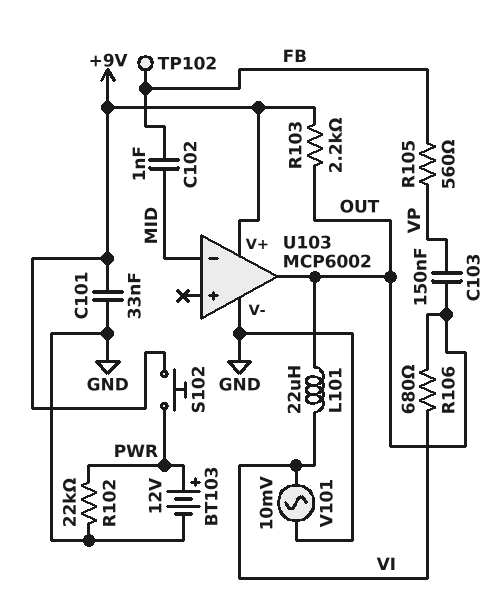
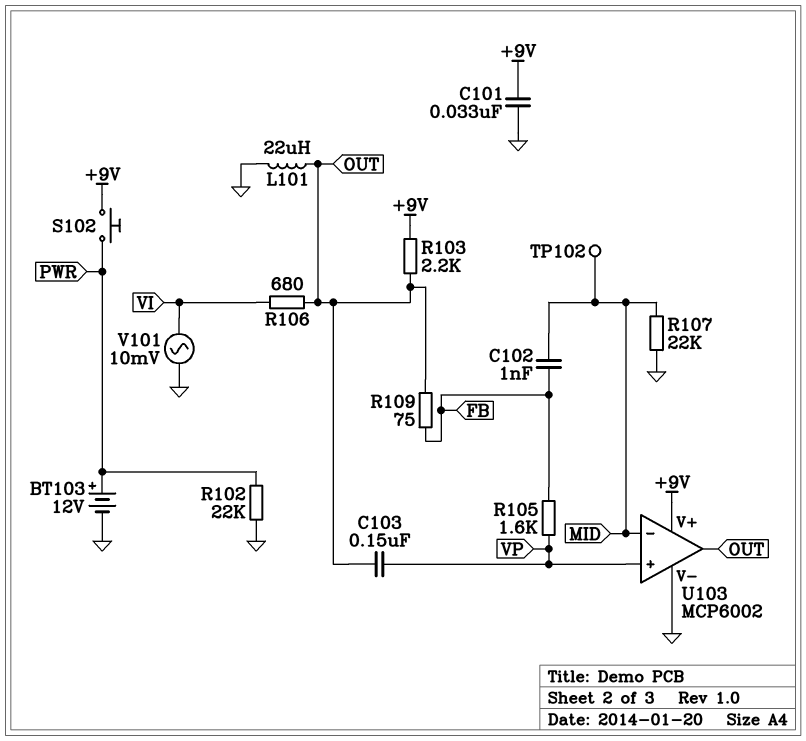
L101: 22uH (OUT, VI) -> 22uH (GND, OUT)
R105: 560 (FB, VP) -> 1.6k (FB, VP)
R107: none -> 22k (GND, MID)
R109: none -> 75 (FB, OUT)
TP102: test point (FB) -> test point (MID)
U103 pin in+: none -> VP

